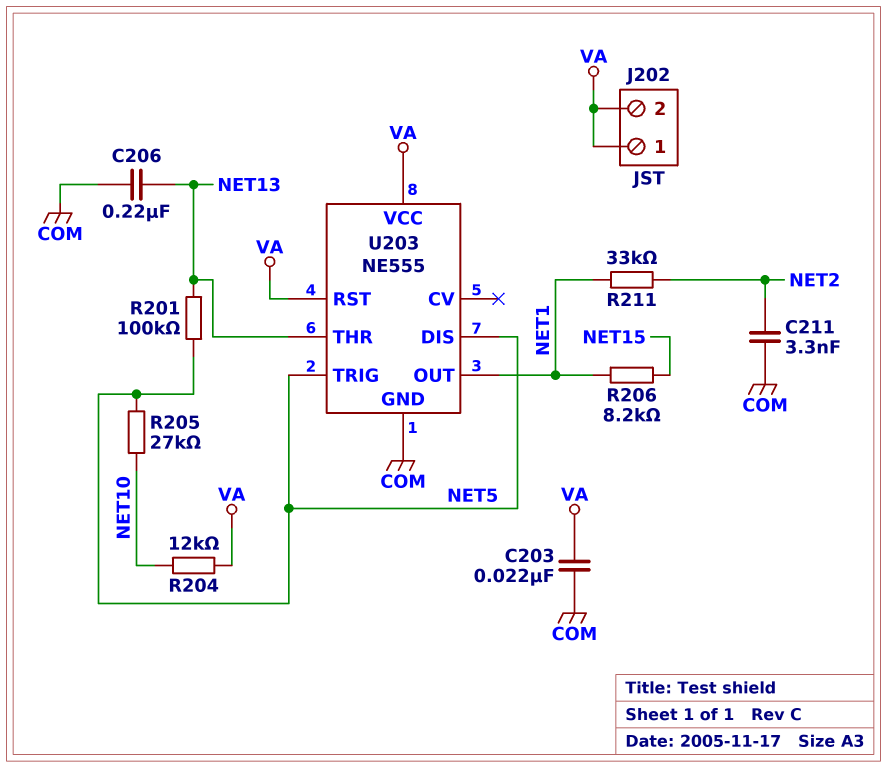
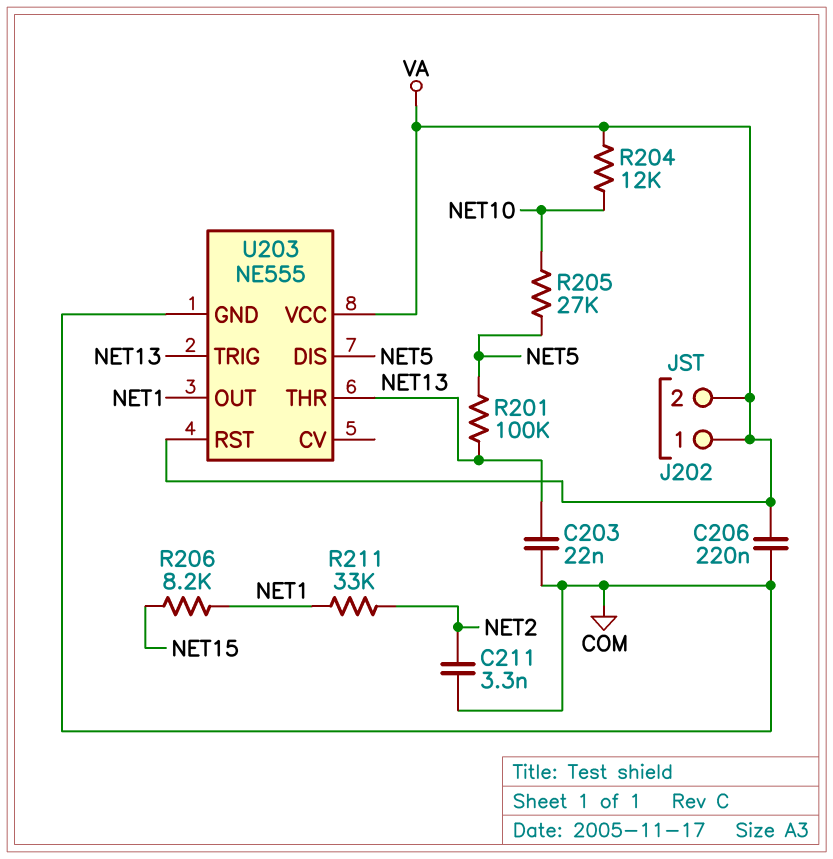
C203: 22nF (COM, VA) -> 22nF (COM, NET13)
C206: 220nF (COM, NET13) -> 220nF (COM, VA)
U203 pin TRIG: NET5 -> NET13

